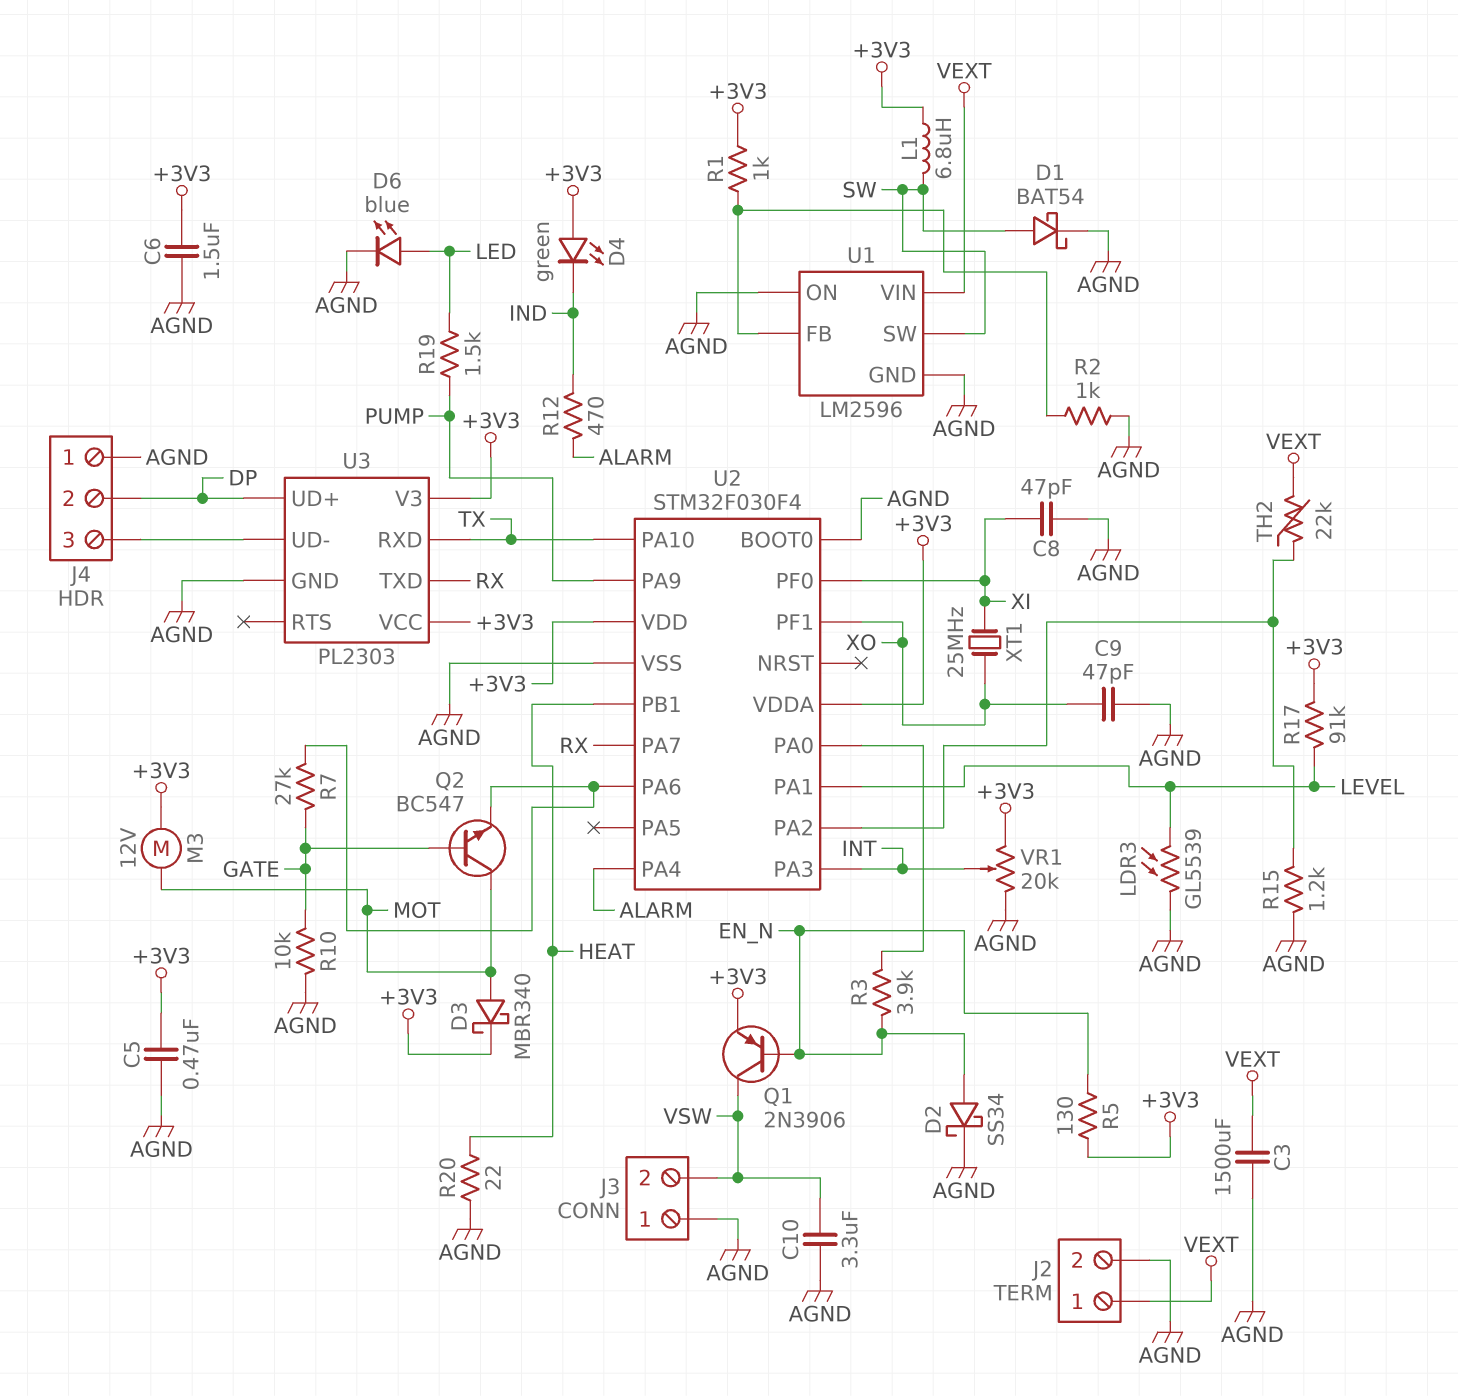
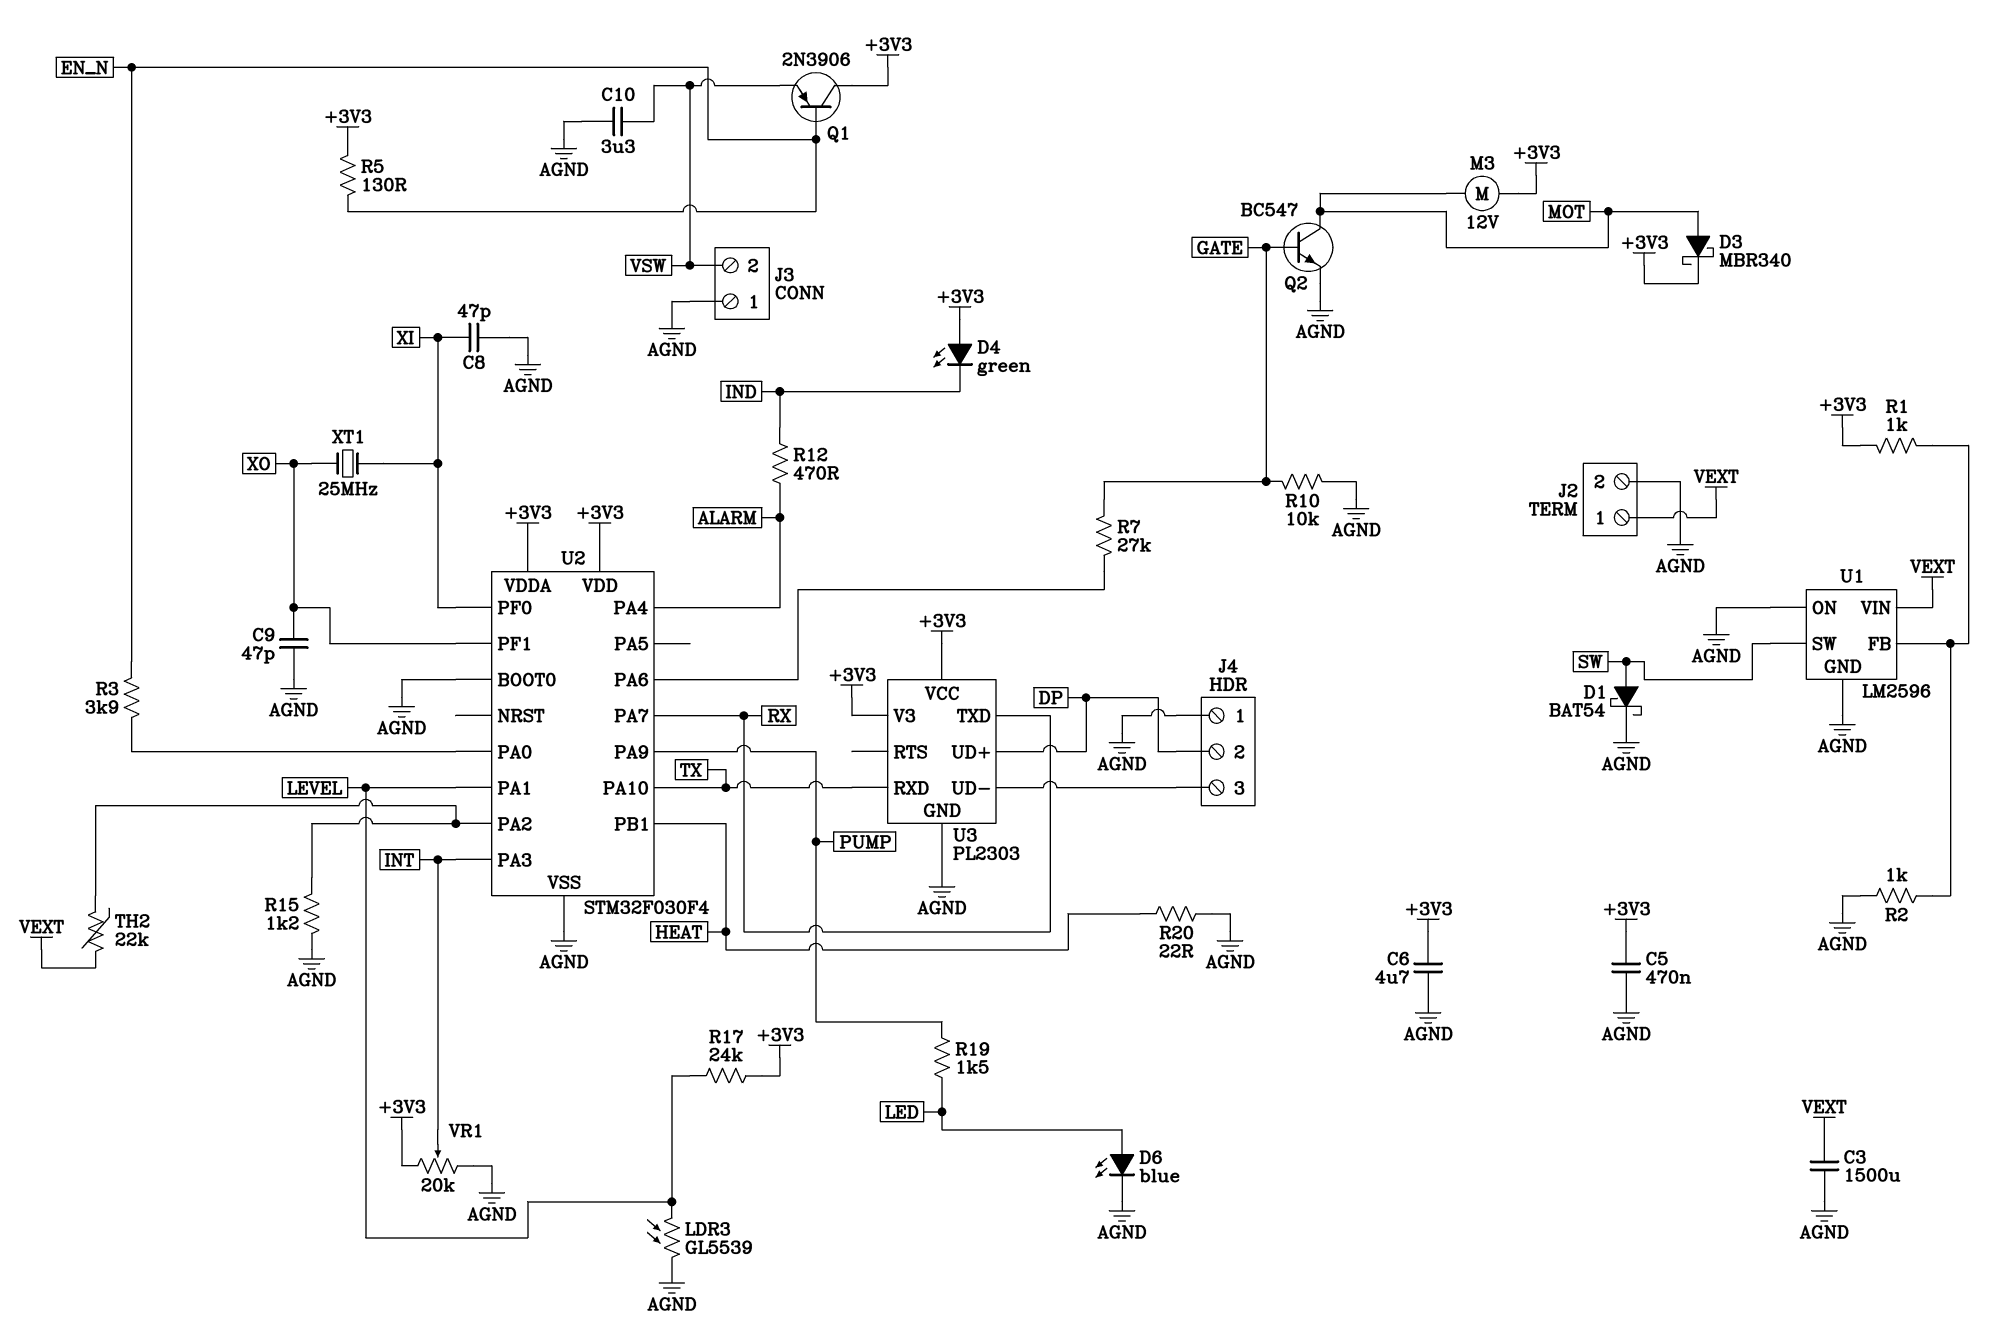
C6: 1.5uF (+3V3, AGND) -> 4.7uF (+3V3, AGND)
D2: schottky SS34 (A EN_N, K AGND) -> none
L1: 6.8uH (+3V3, SW) -> none
Q1: PNP 2N3906 (B EN_N, C VSW, E +3V3) -> PNP 2N3906 (B EN_N, C +3V3, E VSW)
Q2: NPN BC547 (B GATE, C MOT, E U2/PA6) -> NPN BC547 (B GATE, C MOT, E AGND)
R17: 91k (+3V3, LEVEL) -> 24k (+3V3, LEVEL)

